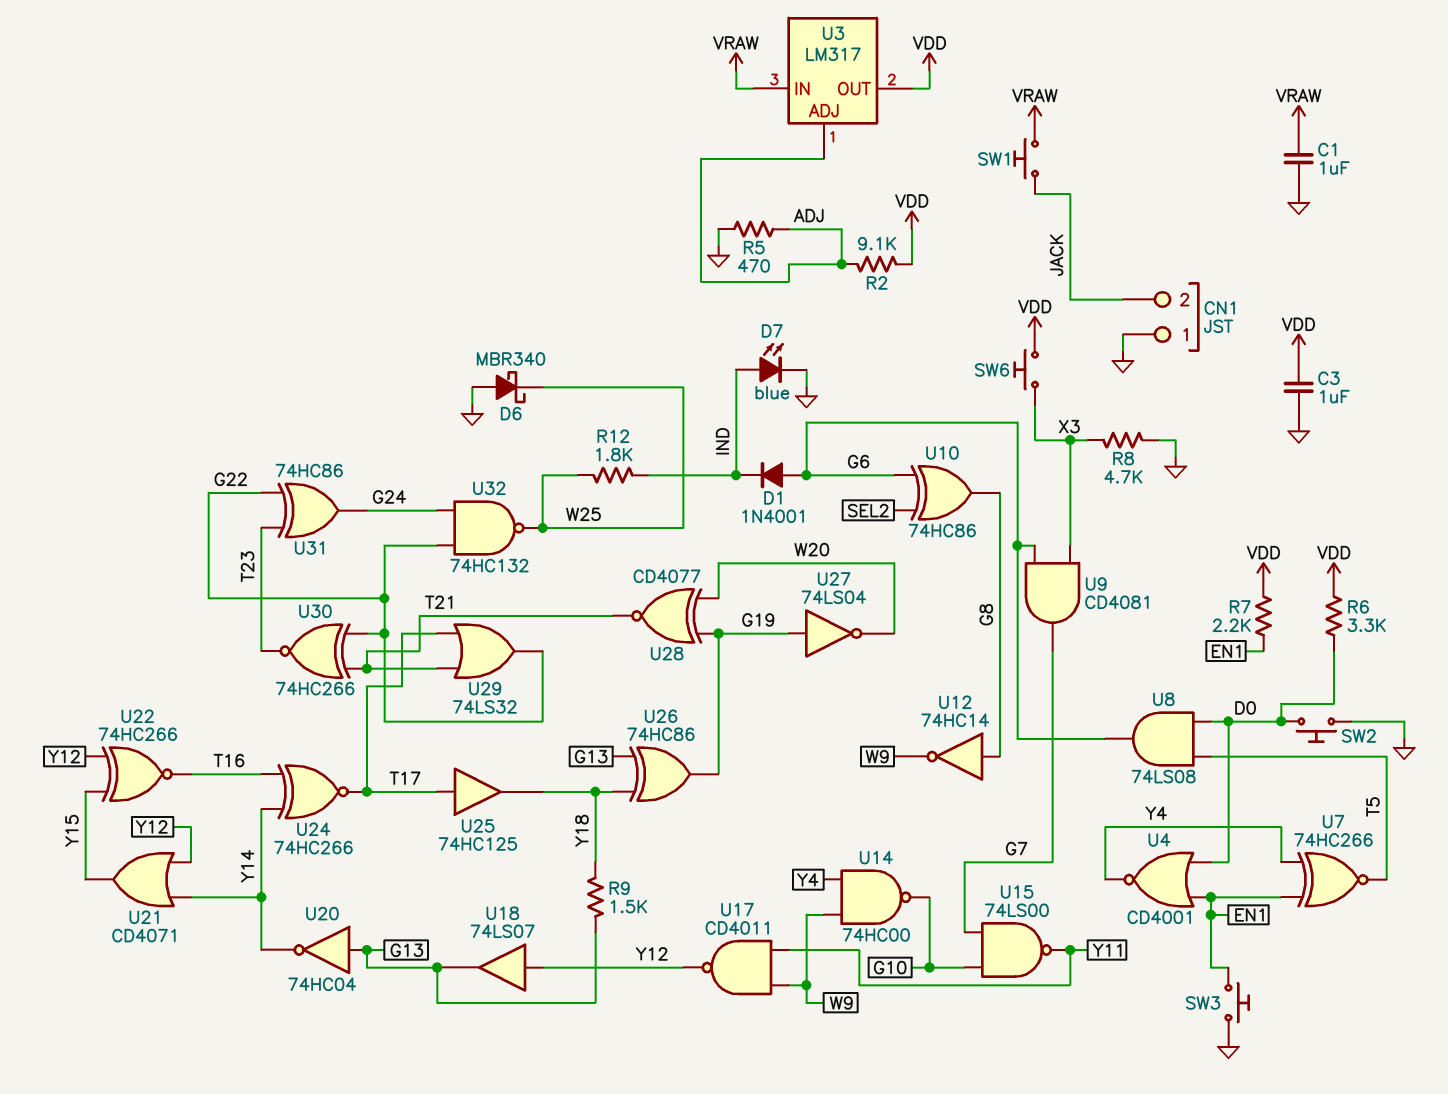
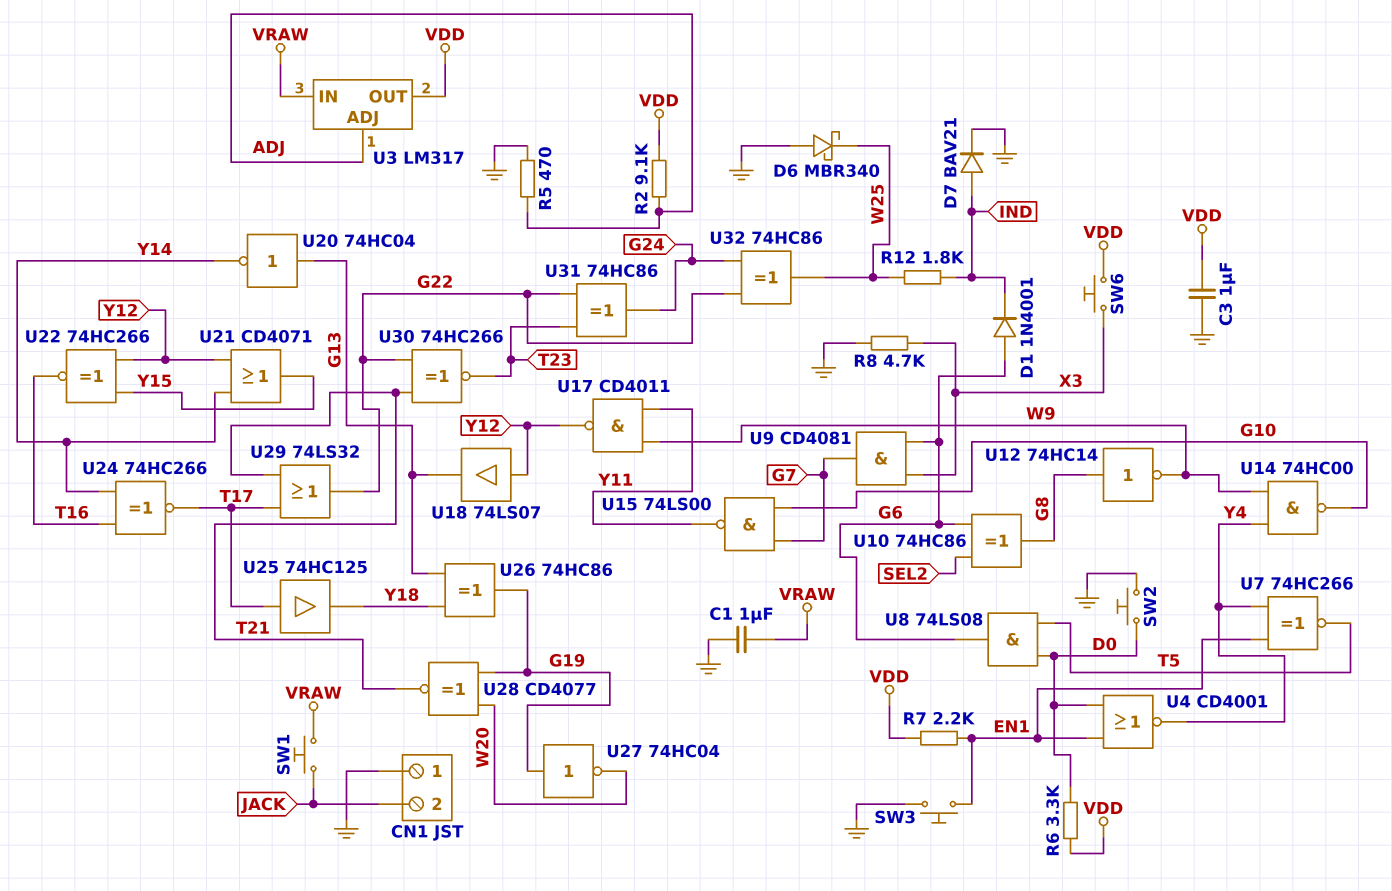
D7: LED blue (A IND, K GND) -> diode BAV21 (A IND, K GND)
R9: 1.5k (G13, Y18) -> none
U27: NOT 74LS04 (in G19, out W20) -> NOT 74HC04 (in G19, out W20)
U32: NAND 74HC132 (in G22, in G24, out W25) -> XOR 74HC86 (in G22, in G24, out W25)

